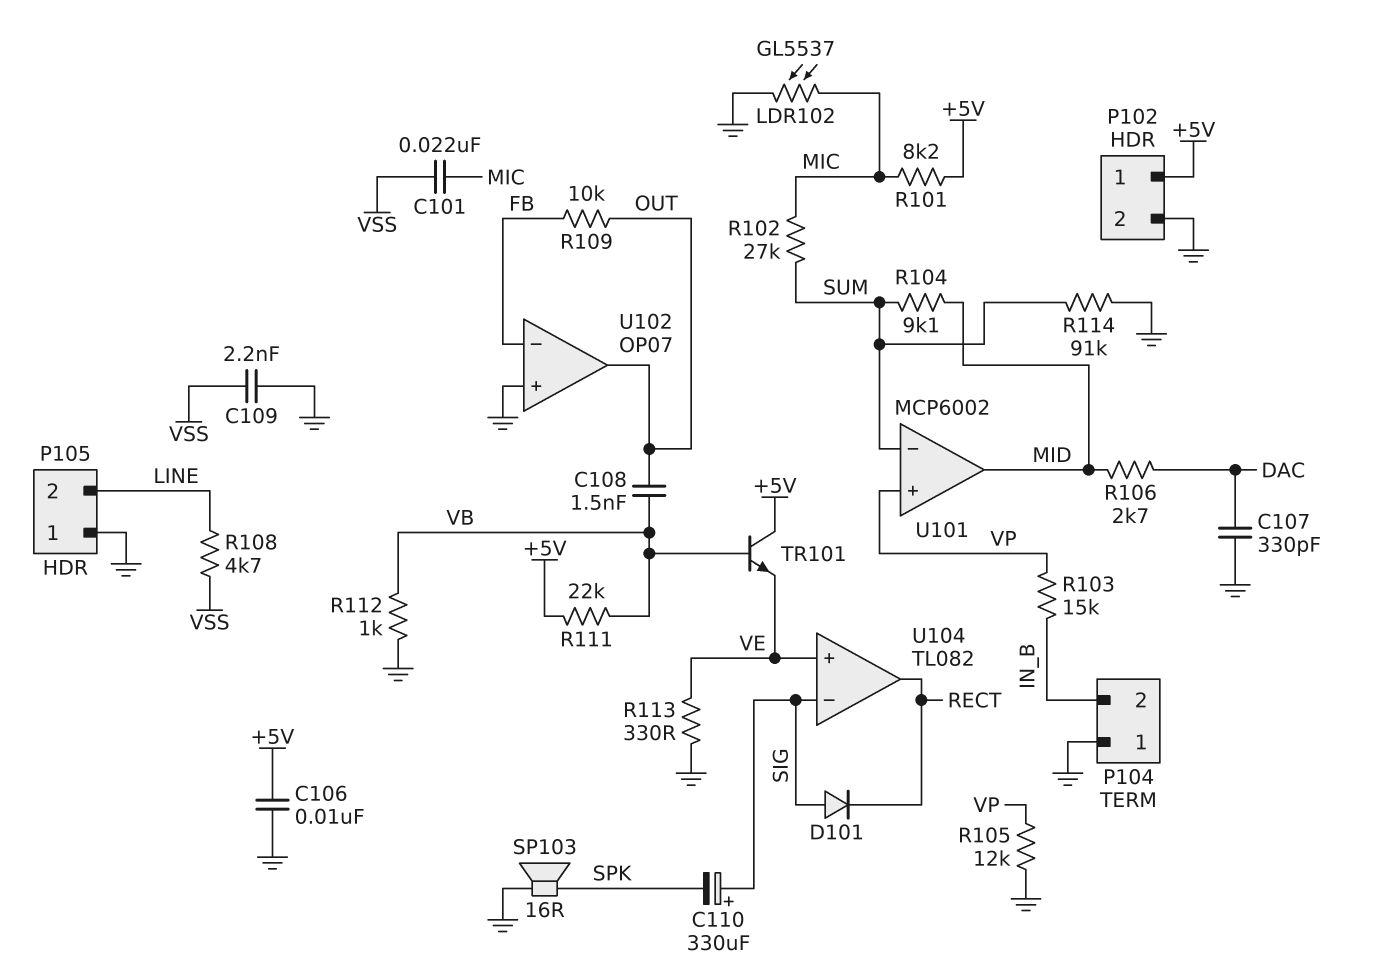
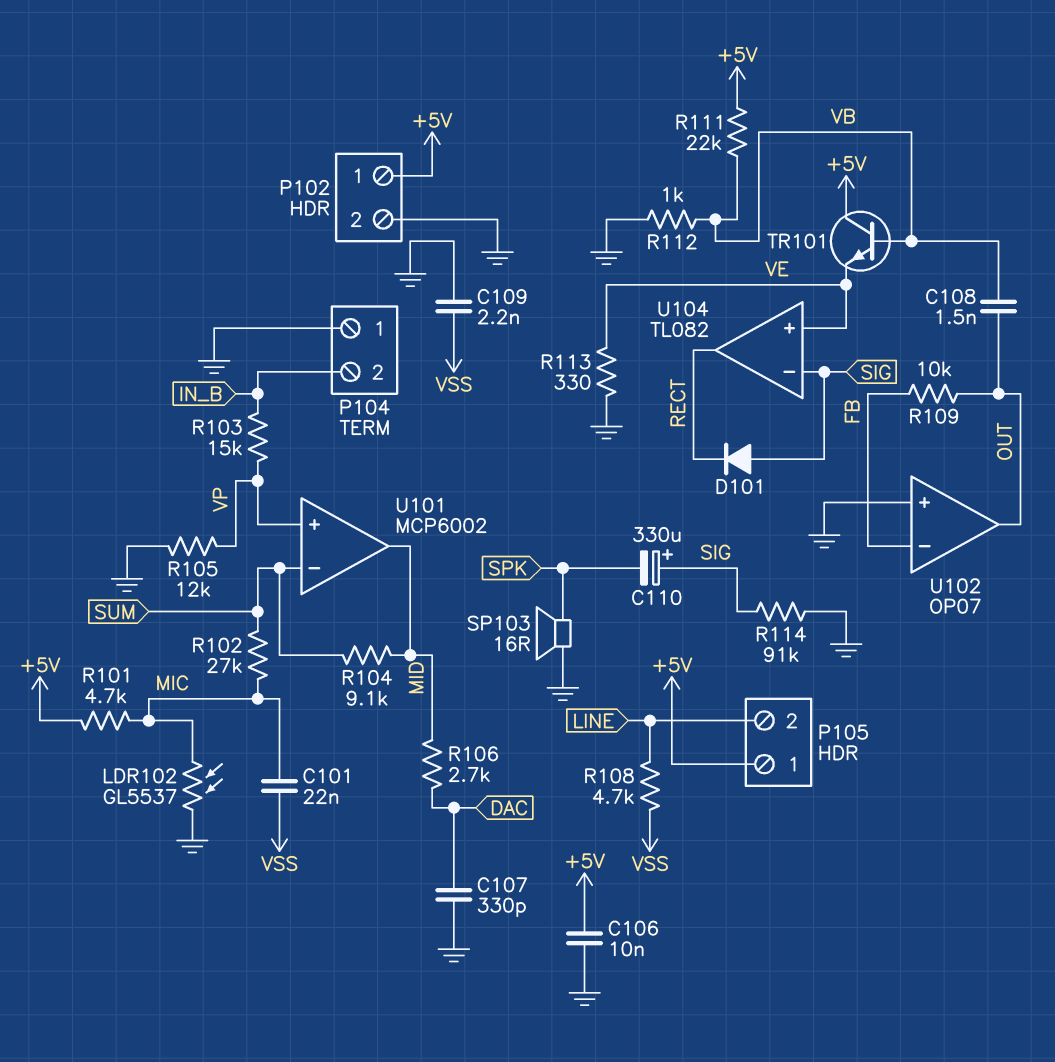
P105 pin 1: GND -> +5V
R101: 8.2k (+5V, MIC) -> 4.7k (+5V, MIC)
R114: 91k (GND, SUM) -> 91k (GND, SIG)

